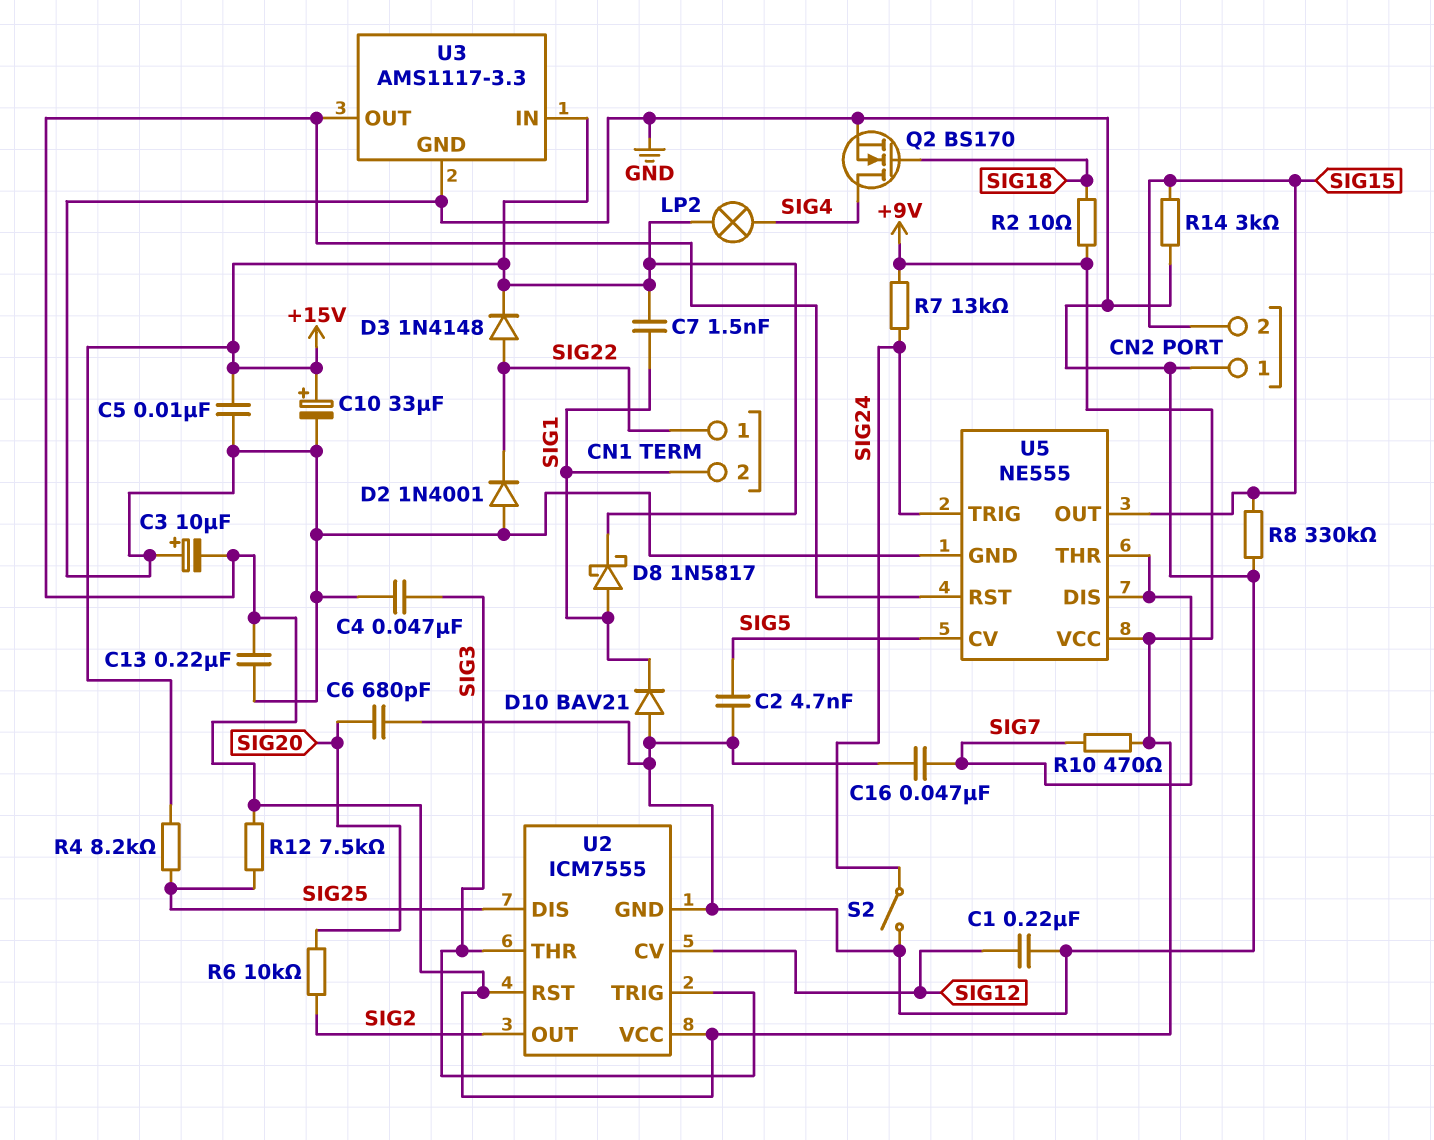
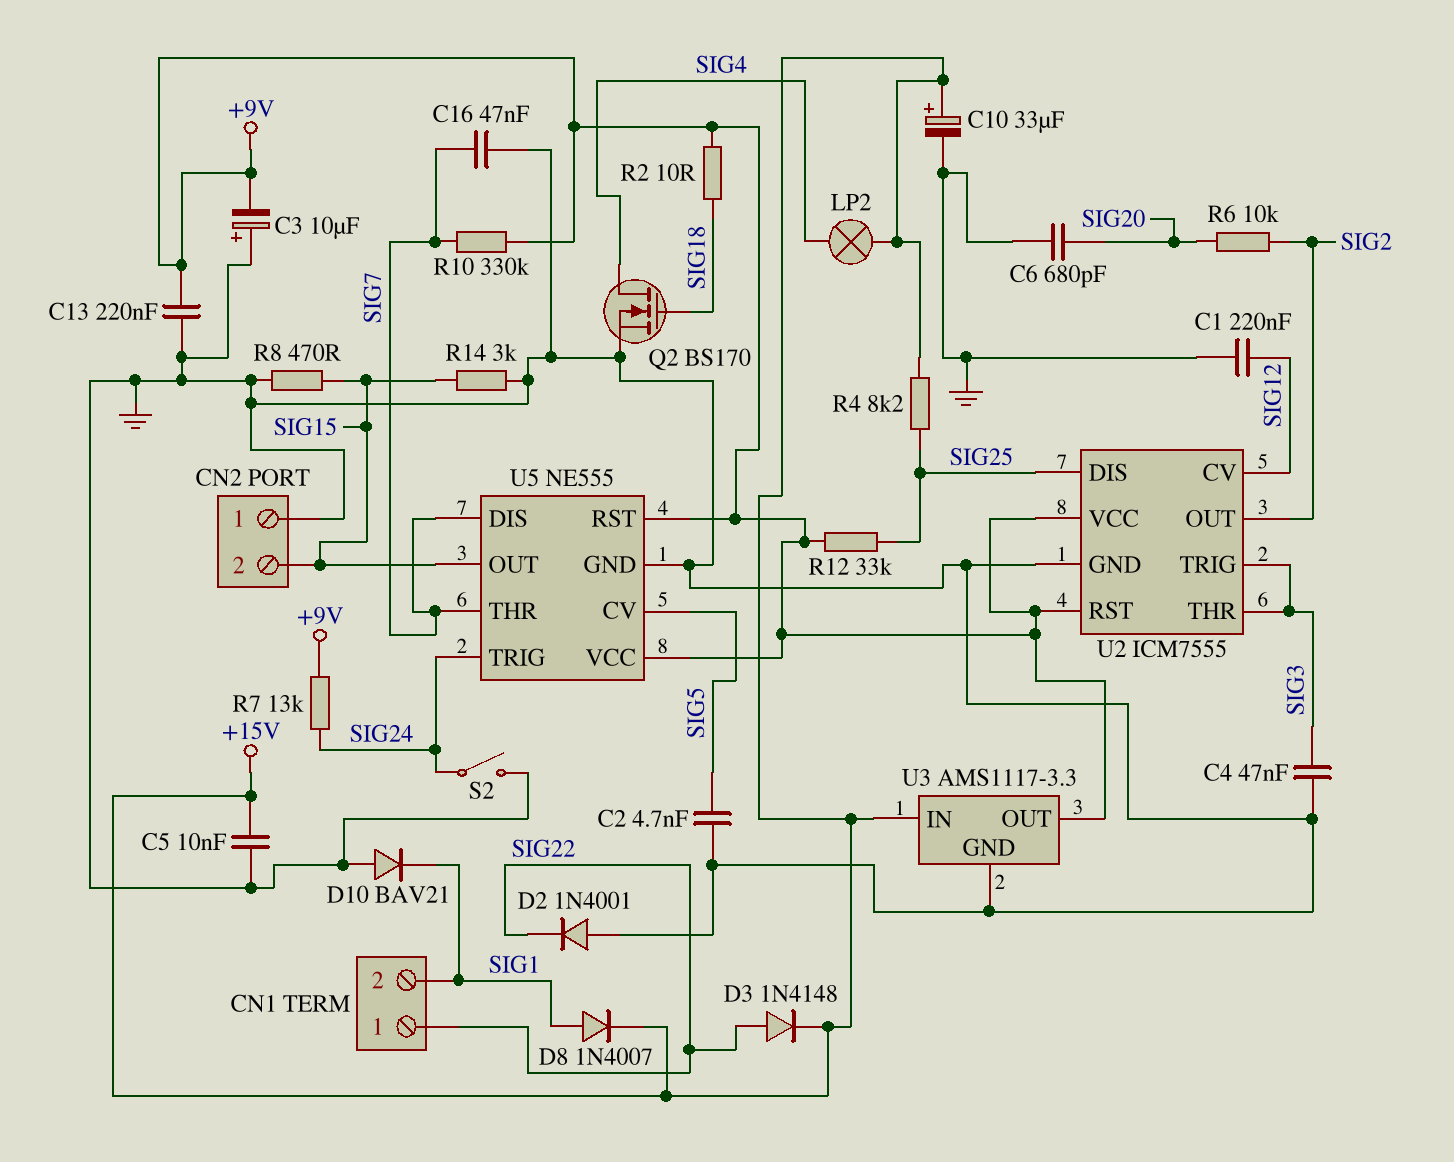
C7: 1.5nF (+15V, SIG1) -> none
D8: schottky 1N5817 (A SIG1, K +15V) -> diode 1N4007 (A SIG1, K +15V)
R8: 330k (GND, SIG15) -> 470 (GND, SIG15)
R10: 470 (+9V, SIG7) -> 330k (+9V, SIG7)
R12: 7.5k (+9V, SIG25) -> 33k (+9V, SIG25)

